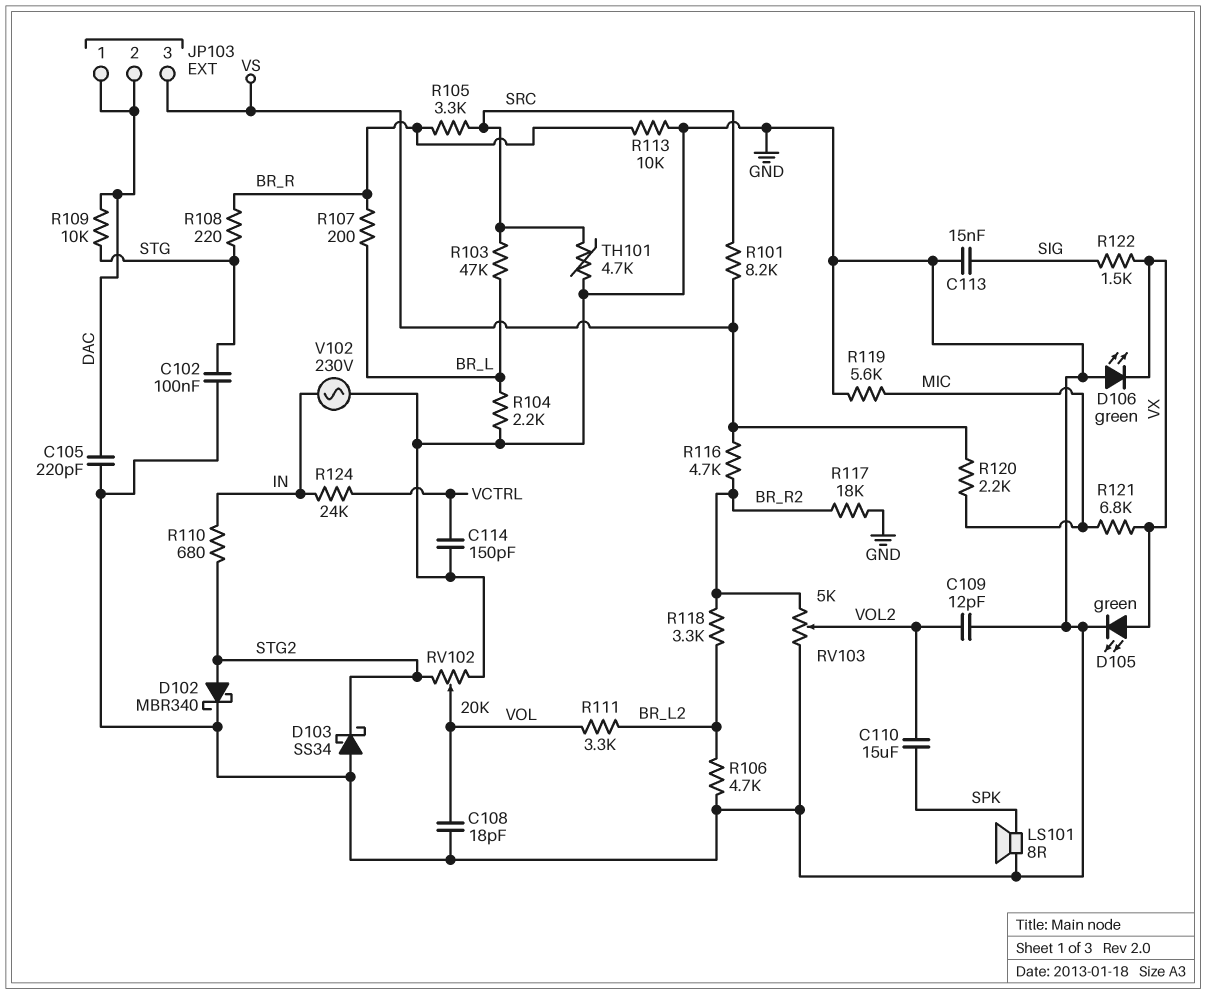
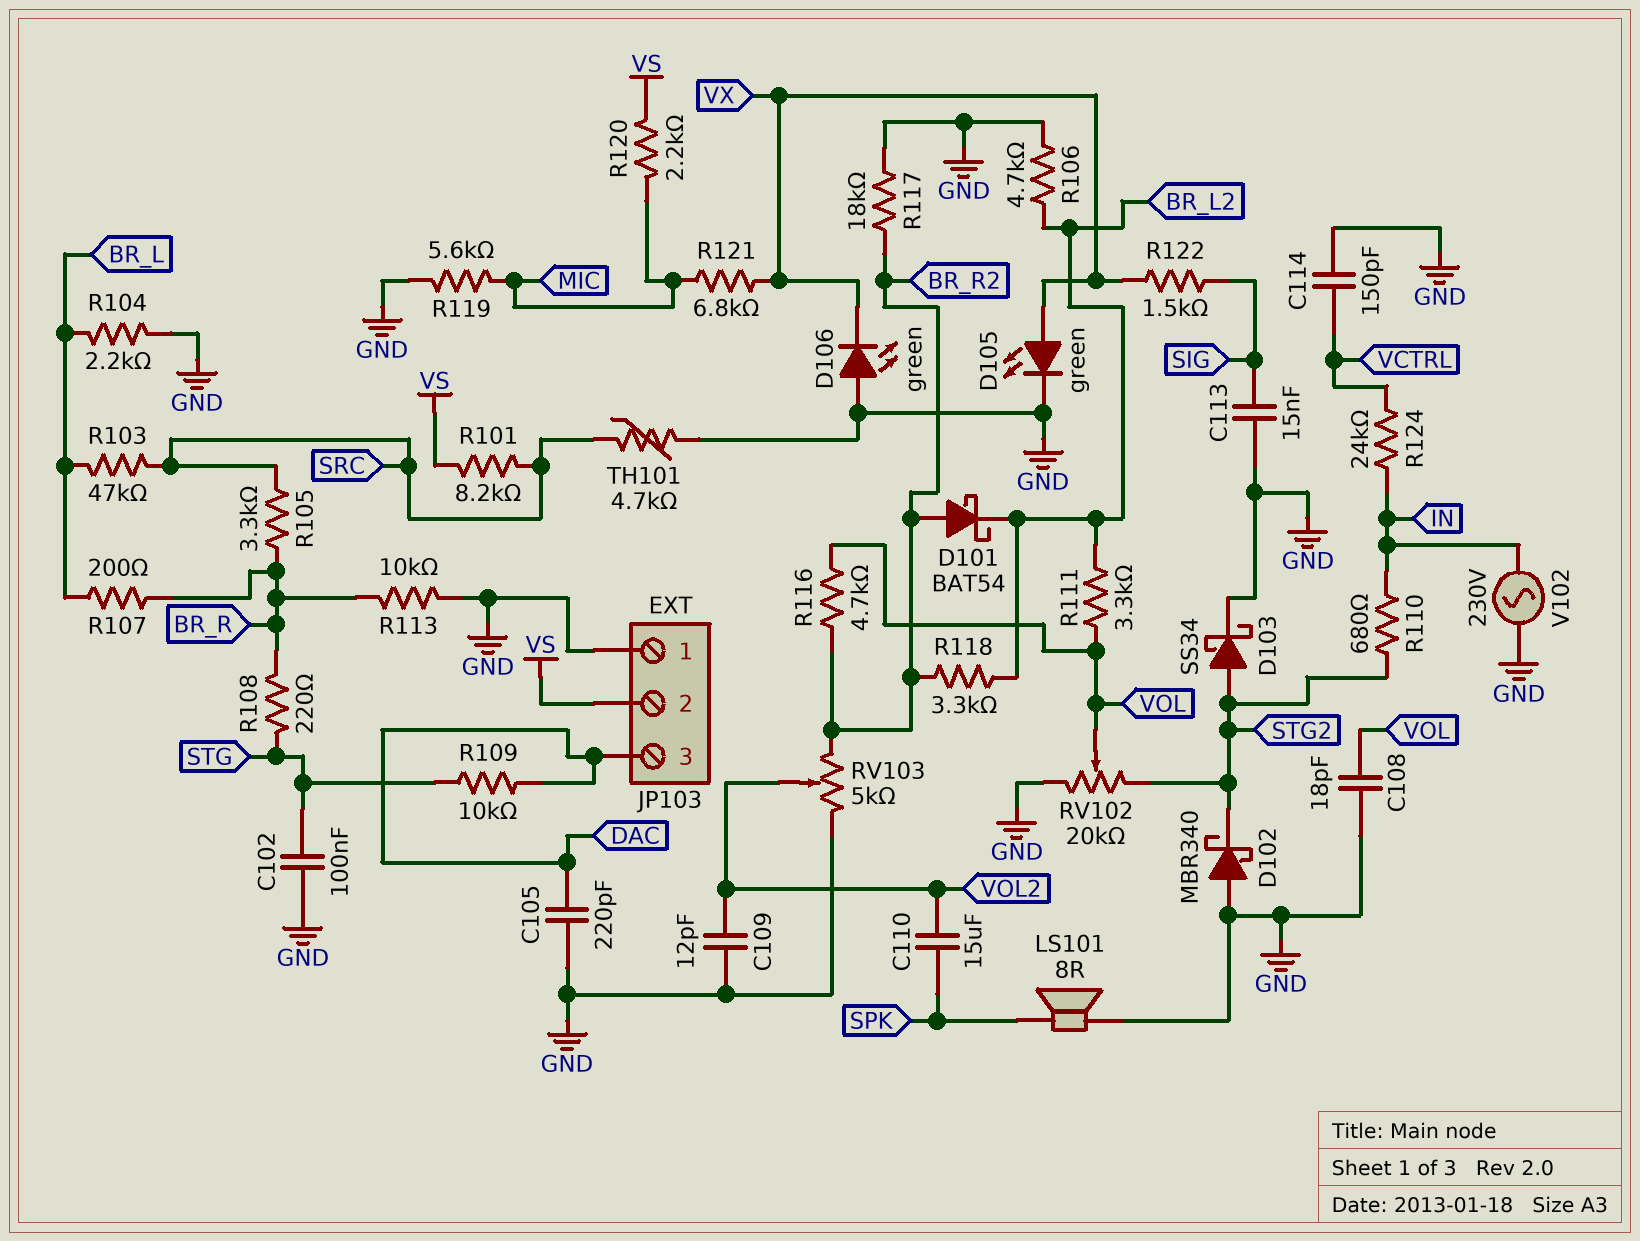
D101: none -> schottky BAT54 (A BR_R2, K BR_L2)
D102: schottky MBR340 (A STG2, K GND) -> schottky MBR340 (A GND, K STG2)
D103: schottky SS34 (A GND, K STG2) -> schottky SS34 (A STG2, K GND)
JP103 pin 1: DAC -> GND
JP103 pin 2: DAC -> VS
JP103 pin 3: VS -> DAC
R116: 4.7k (BR_R2, VS) -> 4.7k (BR_R2, VOL)

